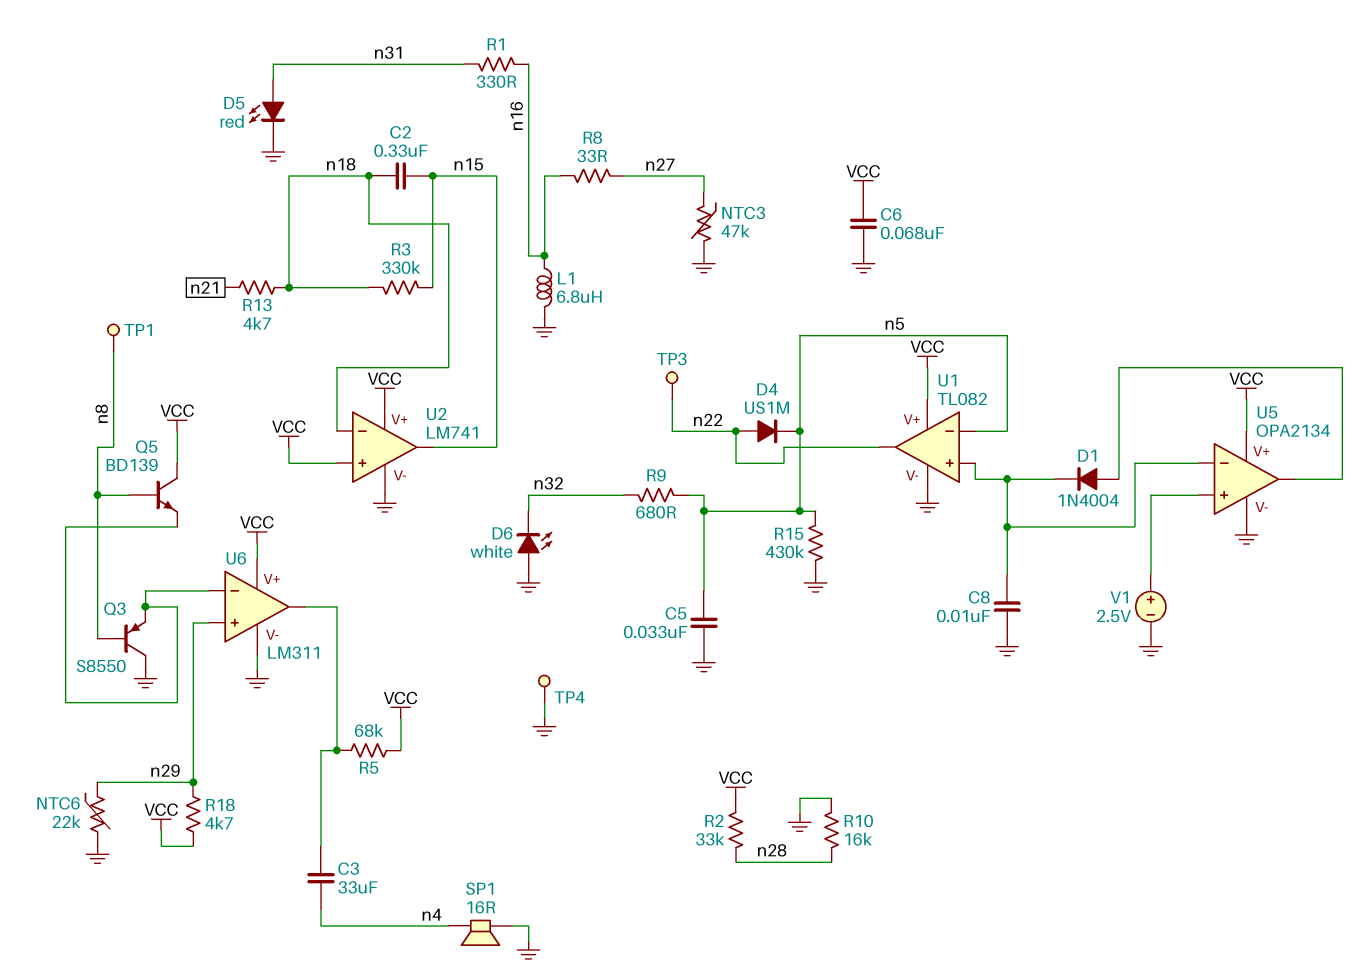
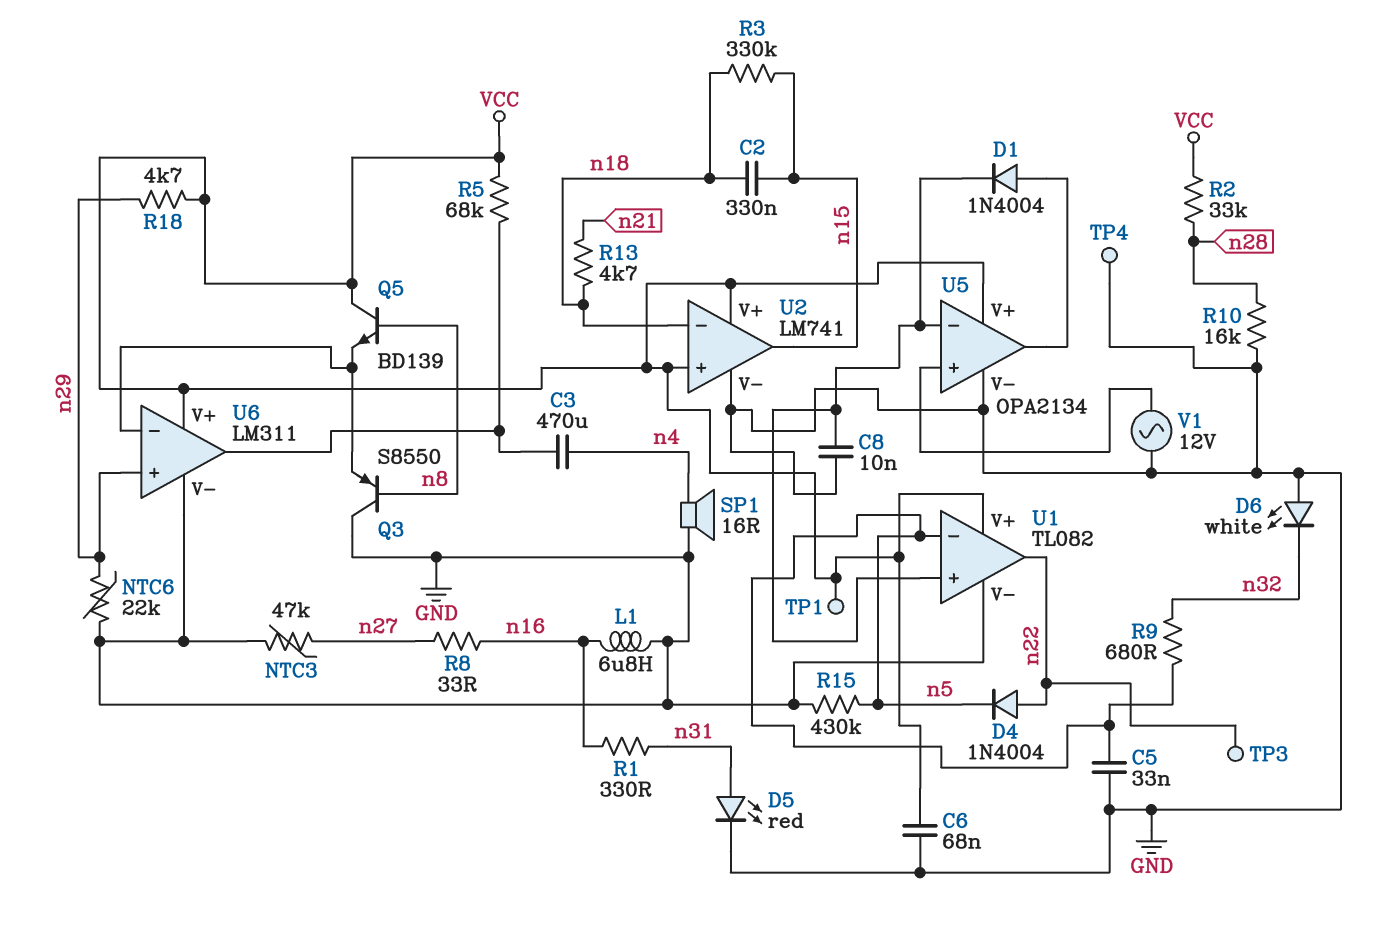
C3: 33uF (U6/out, n4) -> 470uF (U6/out, n4)
D4: diode US1M (A n22, K n5) -> diode 1N4004 (A n22, K n5)
TP1: test point (n8) -> test point (VCC)
V1: 2.5V (plus U5/in+, minus GND) -> AC 12V (GND, U5/in+)

